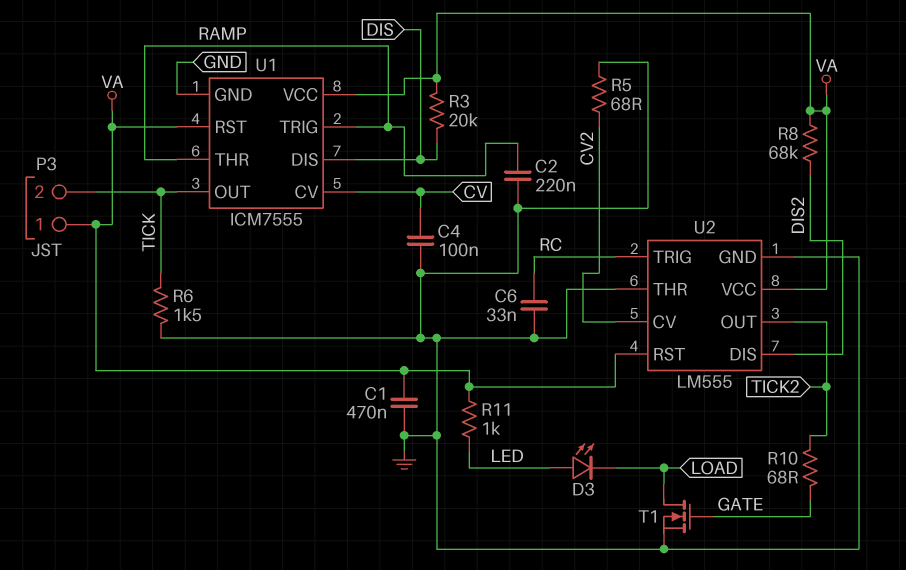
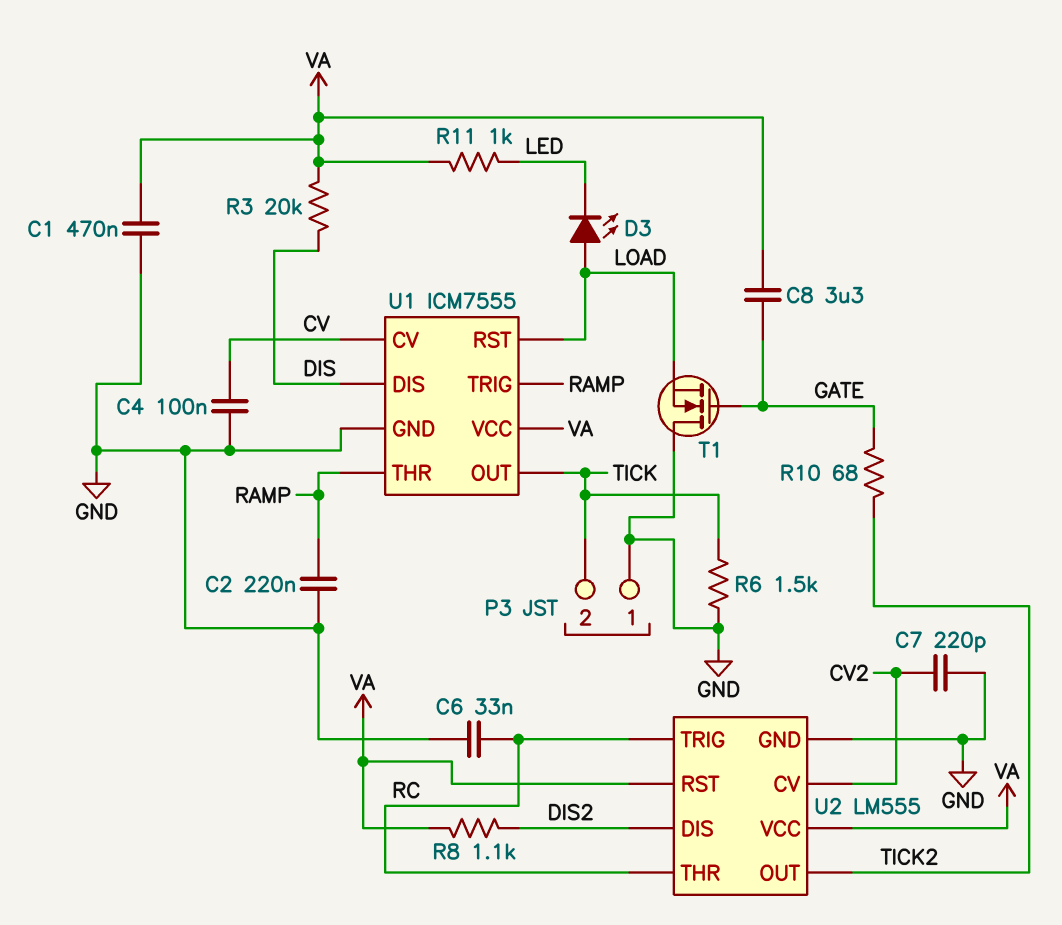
C7: none -> 220pF (CV2, GND)
C8: none -> 3.3uF (GATE, VA)
D3: LED (A LED, K LOAD) -> LED (A LOAD, K LED)
P3 pin 1: VA -> GND
R5: 68 (CV2, GND) -> none
R8: 68k (DIS2, VA) -> 1.1k (DIS2, VA)
T1: NMOS (G GATE, D LOAD, S GND) -> NMOS (G GATE, D GND, S LOAD)
U1 pin RST: VA -> LOAD
U2 pin THR: GND -> RC

